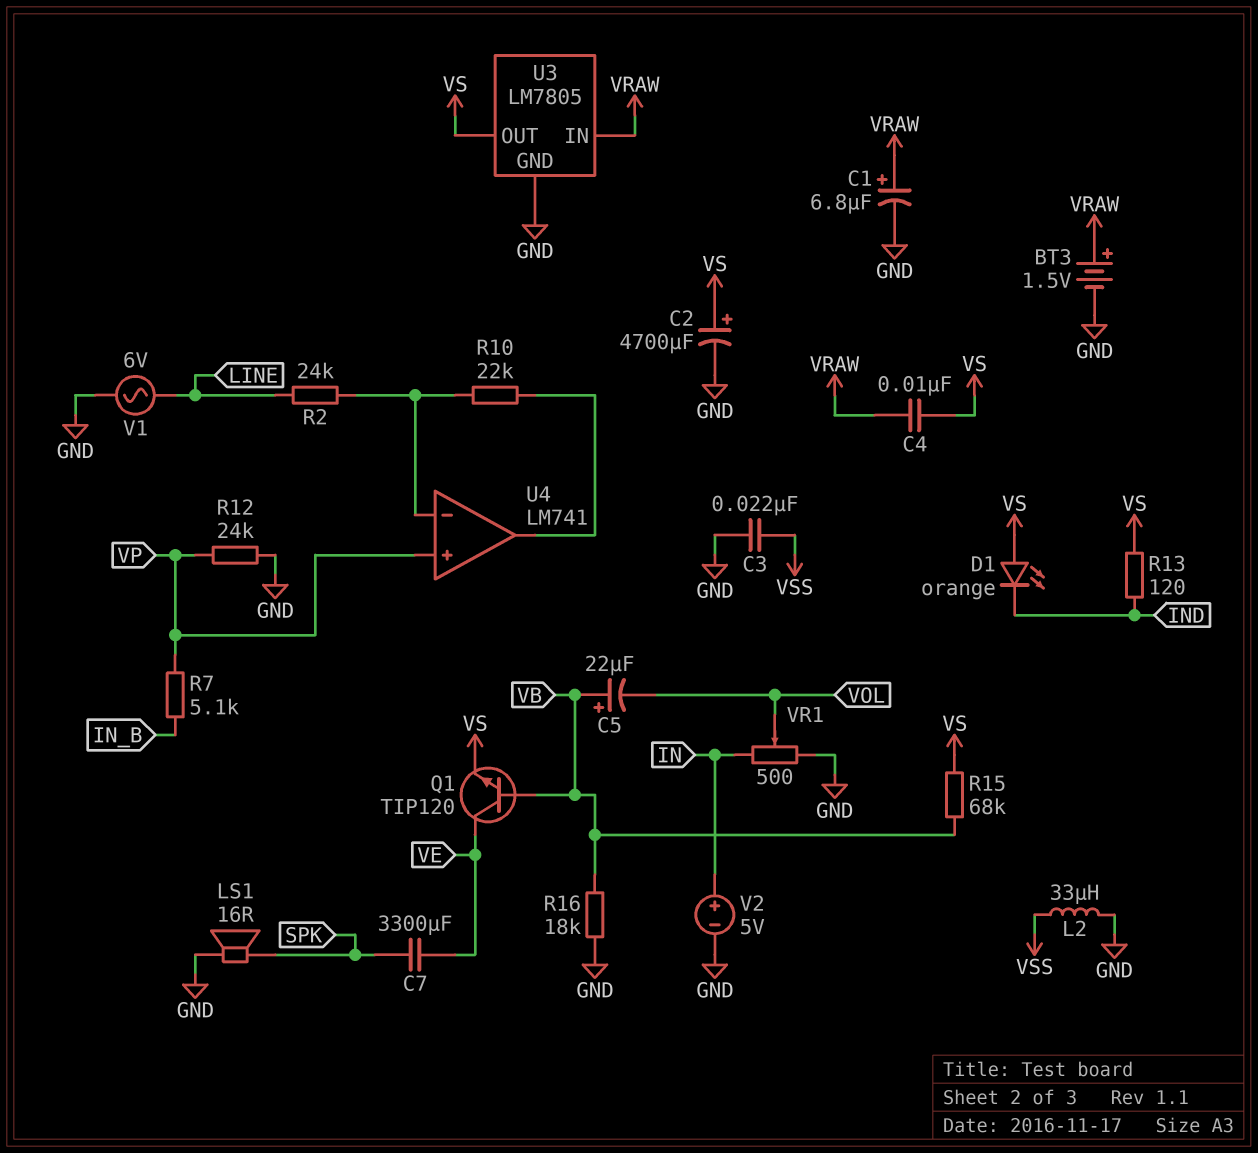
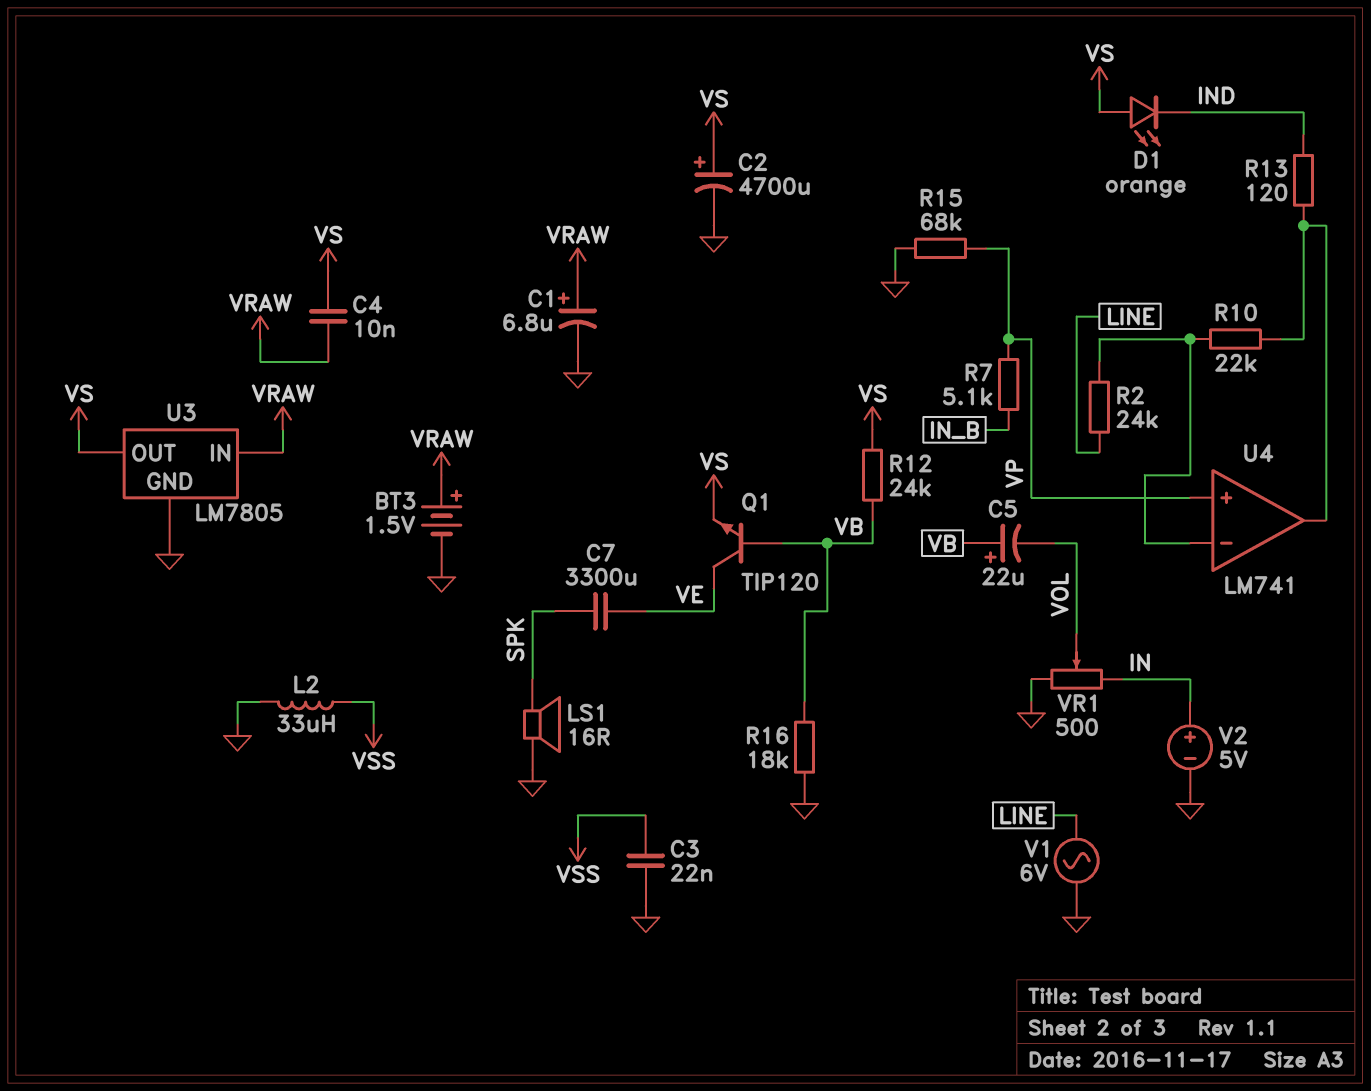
R12: 24k (GND, VP) -> 24k (VB, VS)
R13: 120 (IND, VS) -> 120 (IND, U4/out)
R15: 68k (VB, VS) -> 68k (GND, VP)

